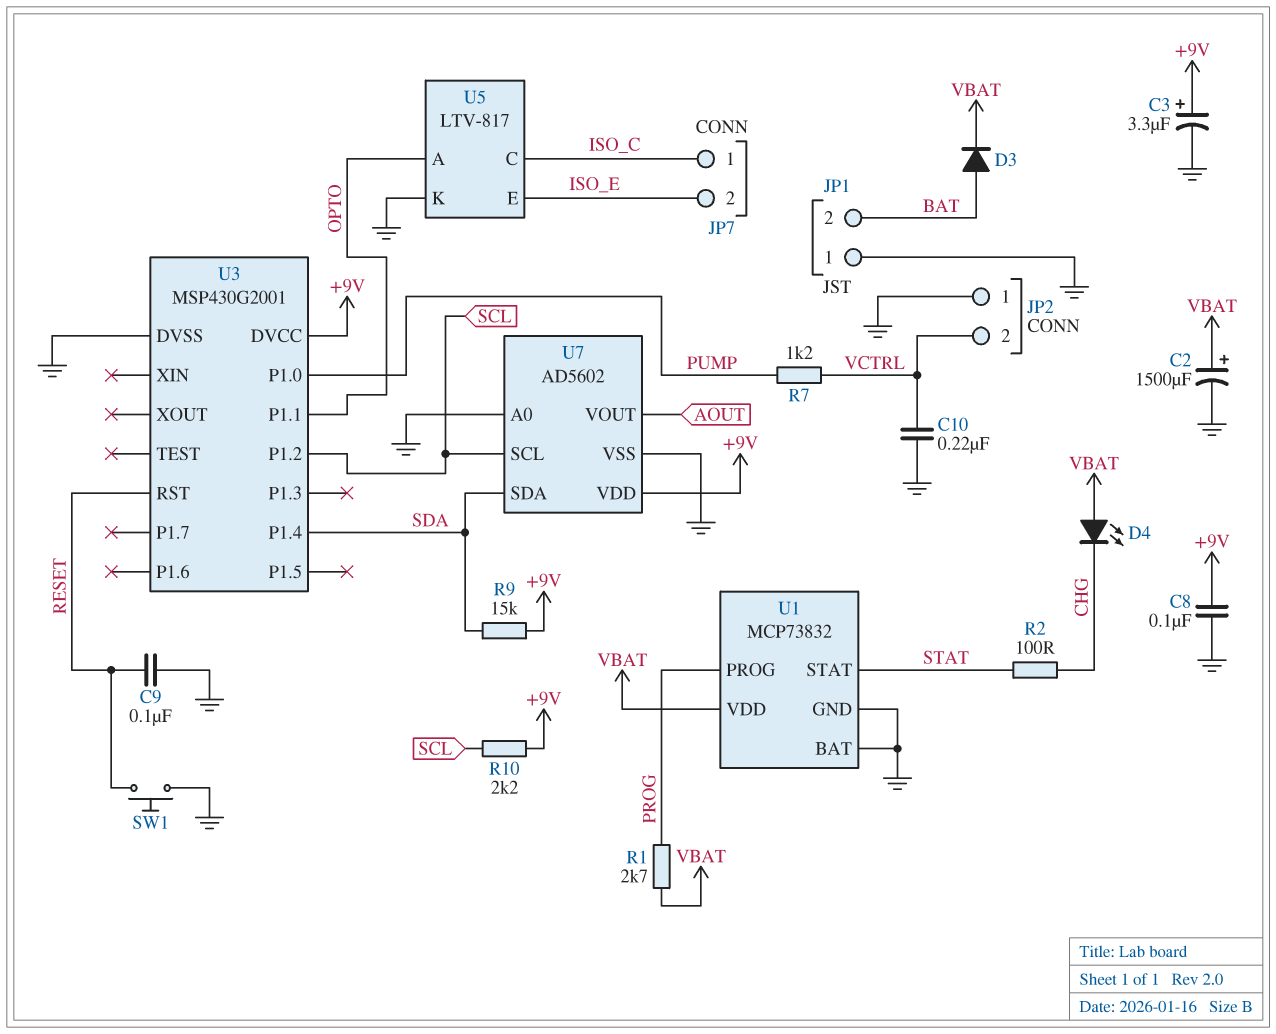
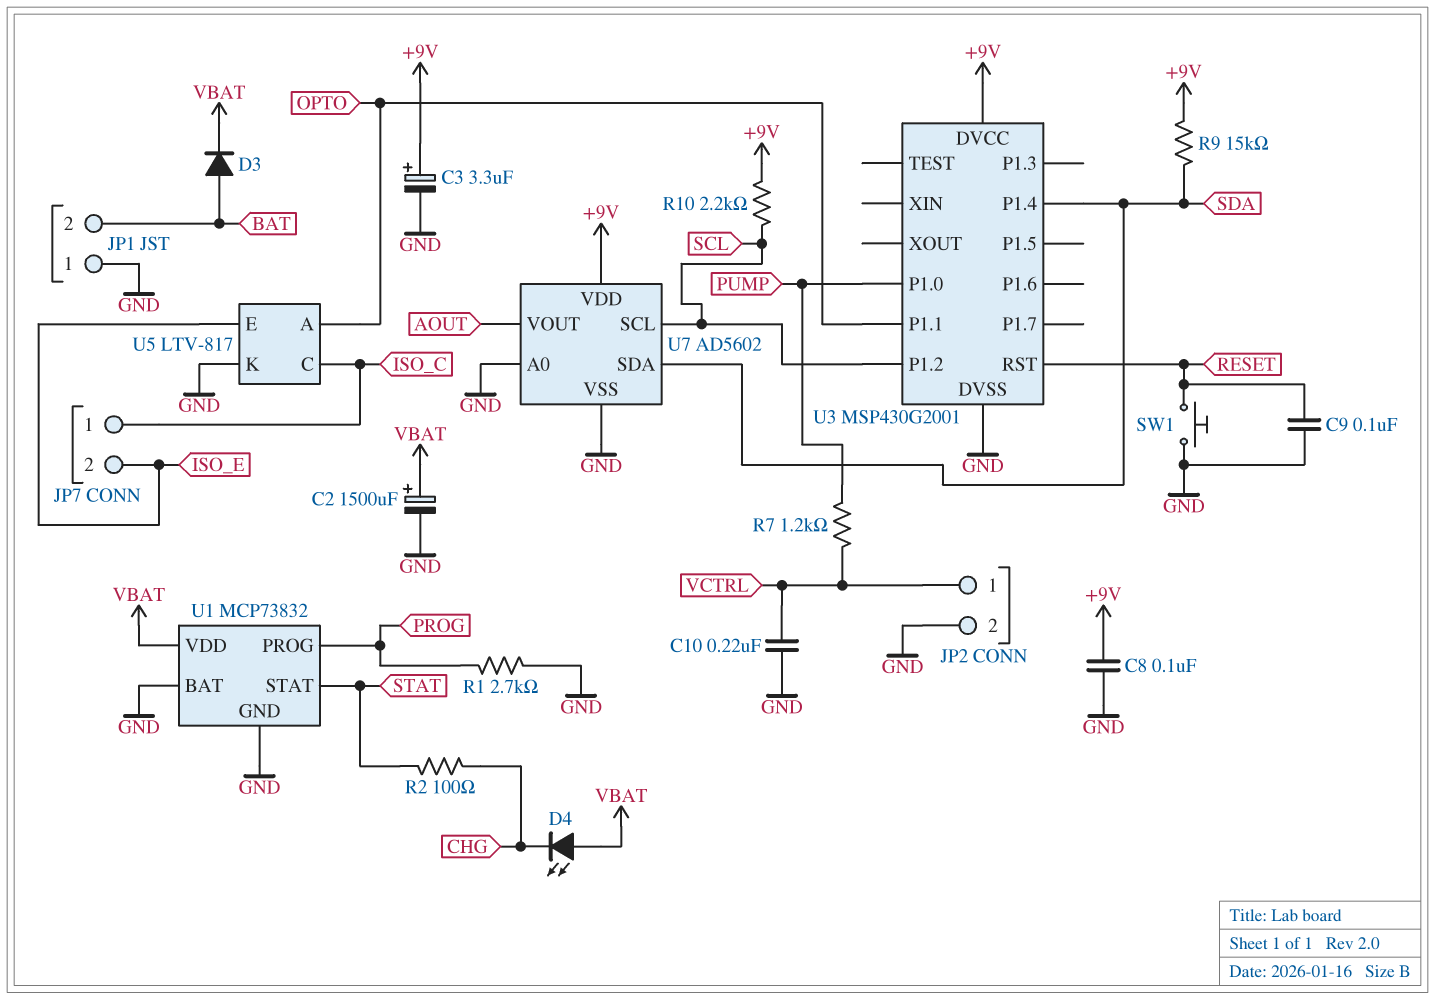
JP2 pin 1: GND -> VCTRL
JP2 pin 2: VCTRL -> GND
R1: 2.7k (PROG, VBAT) -> 2.7k (GND, PROG)

